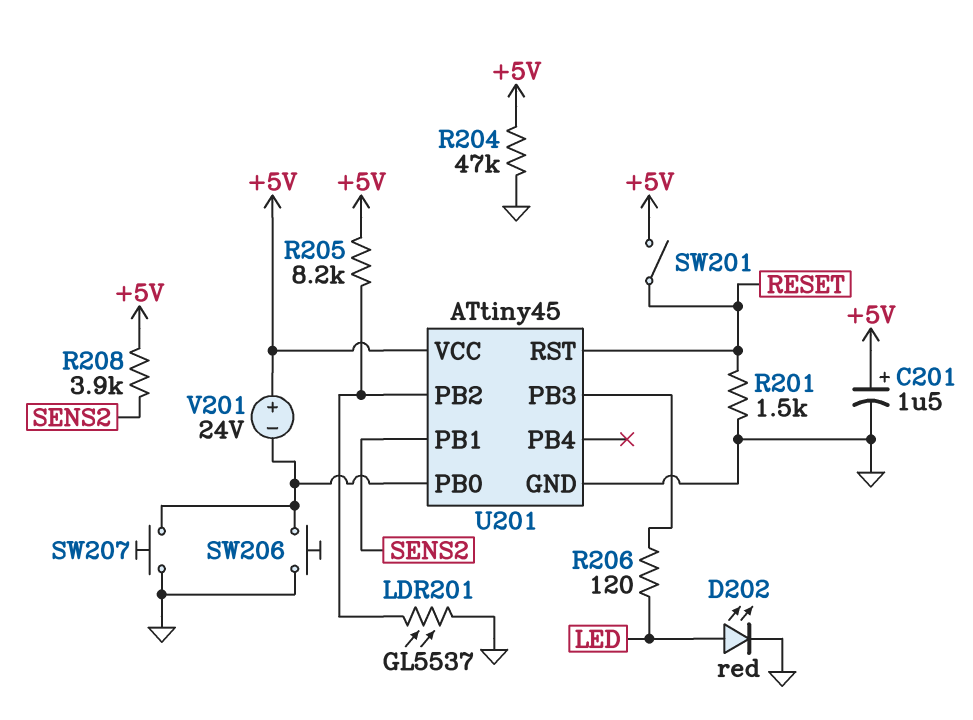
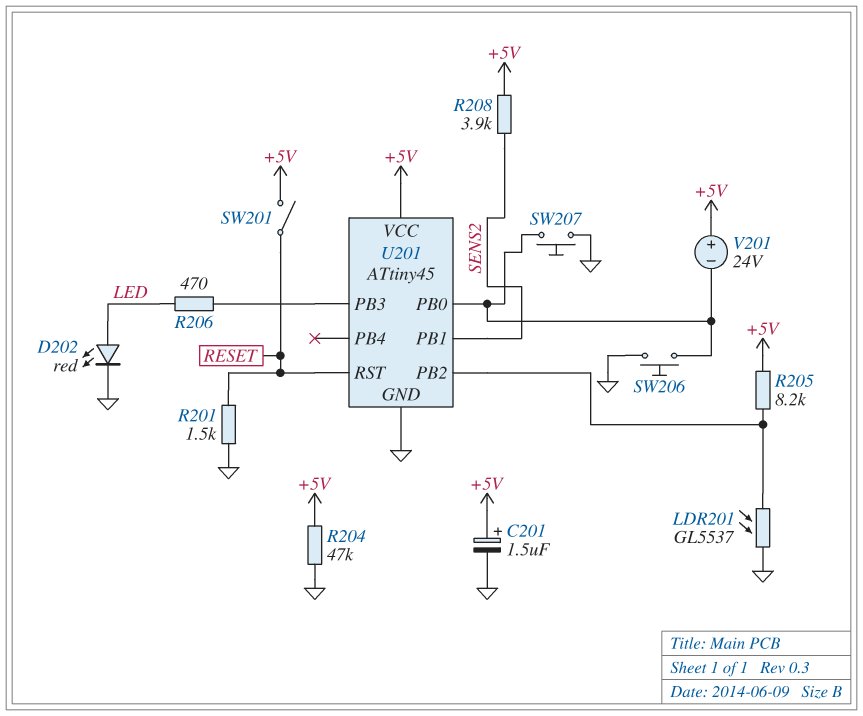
R206: 120 (LED, U201/PB3) -> 470 (LED, U201/PB3)

